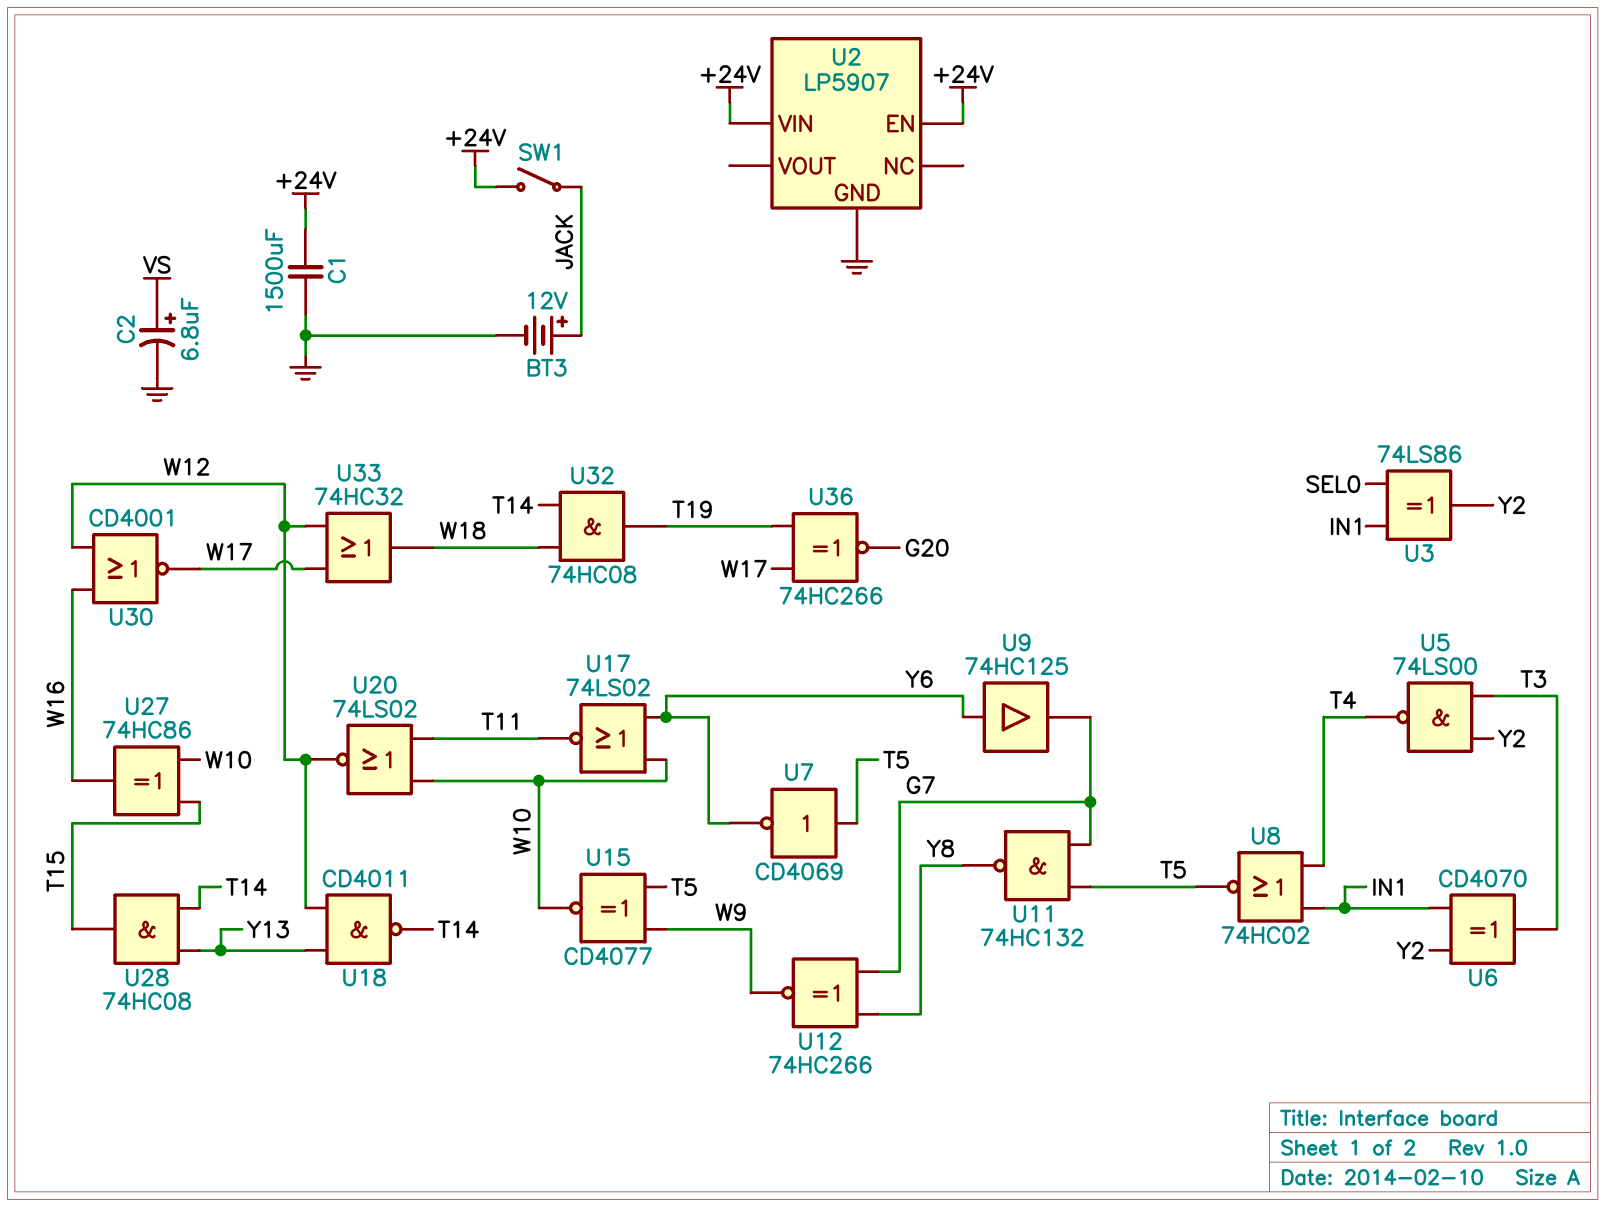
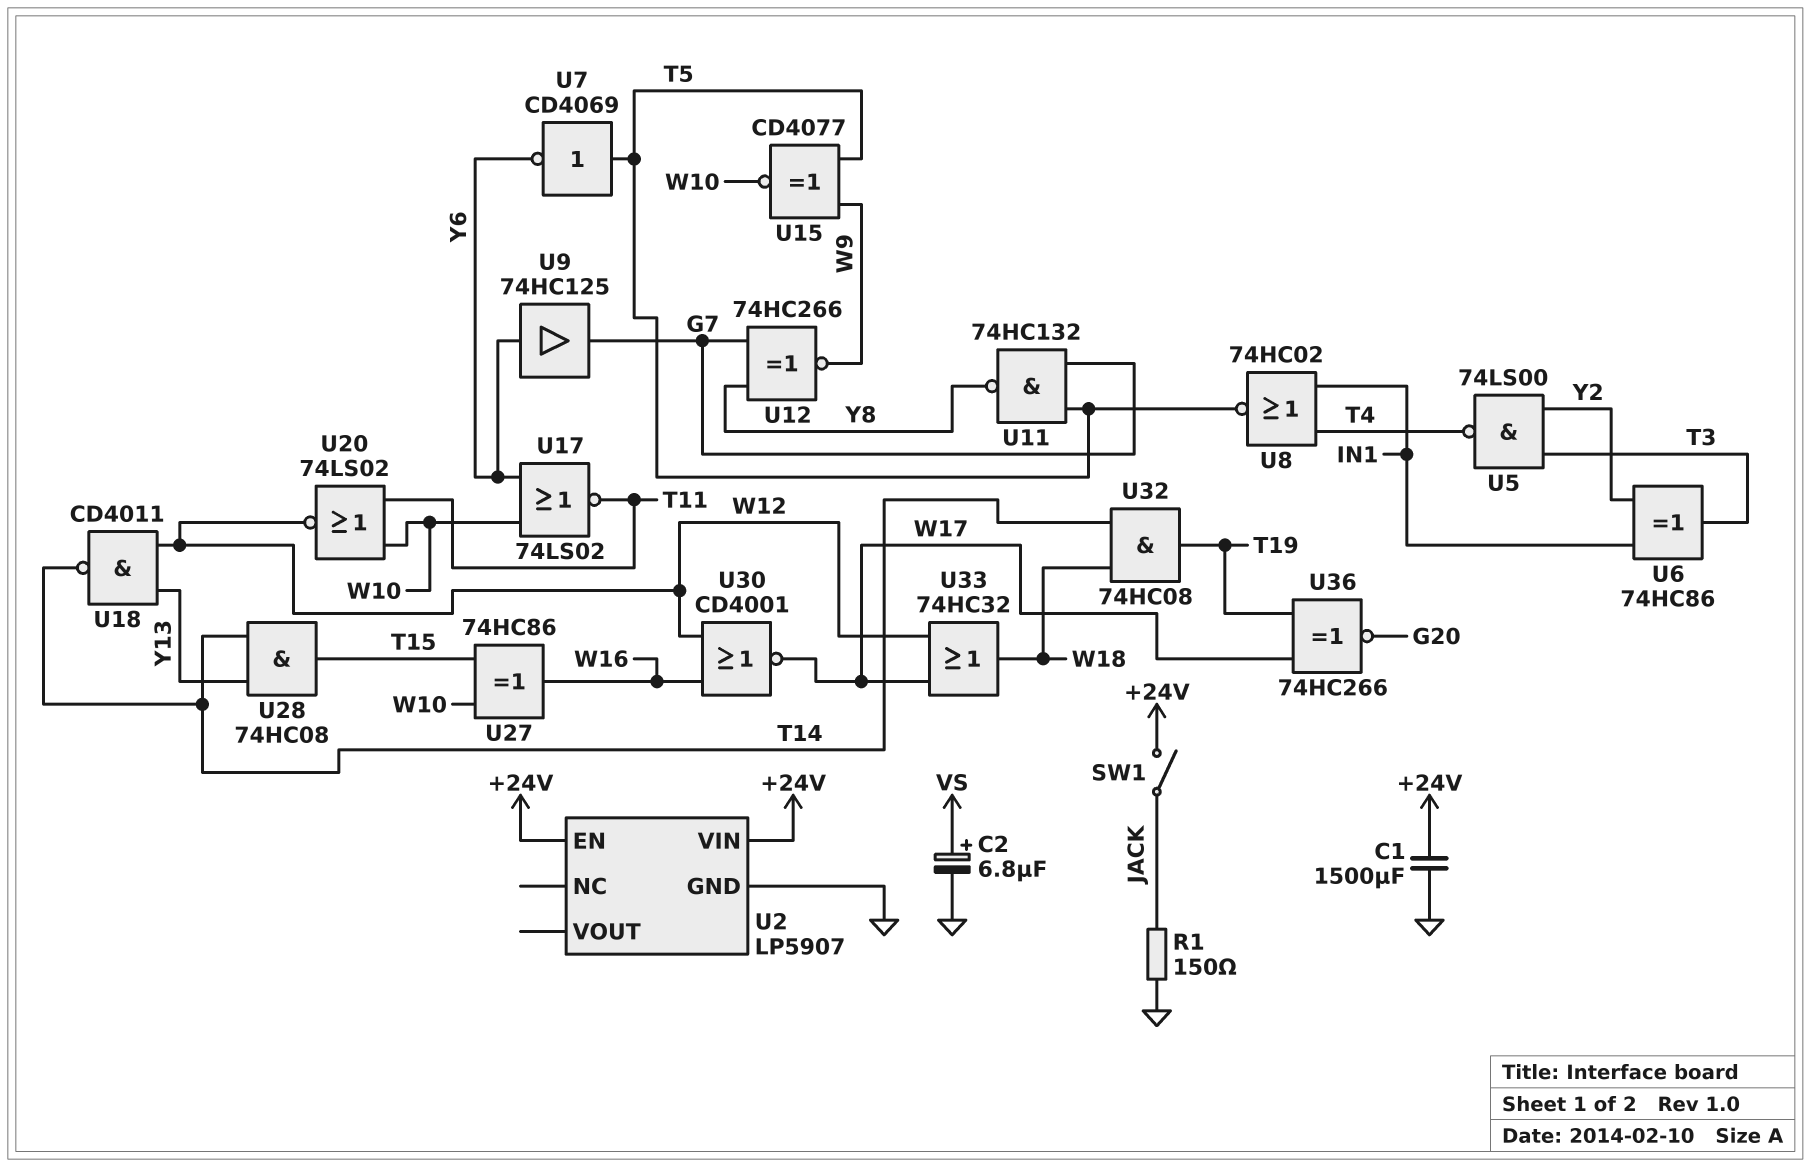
BT3: 12V (plus JACK, minus GND) -> none
R1: none -> 150 (GND, JACK)
U3: XOR 74LS86 (in IN1, in SEL0, out Y2) -> none
U6: XOR CD4070 (in IN1, in Y2, out T3) -> XOR 74HC86 (in IN1, in Y2, out T3)

